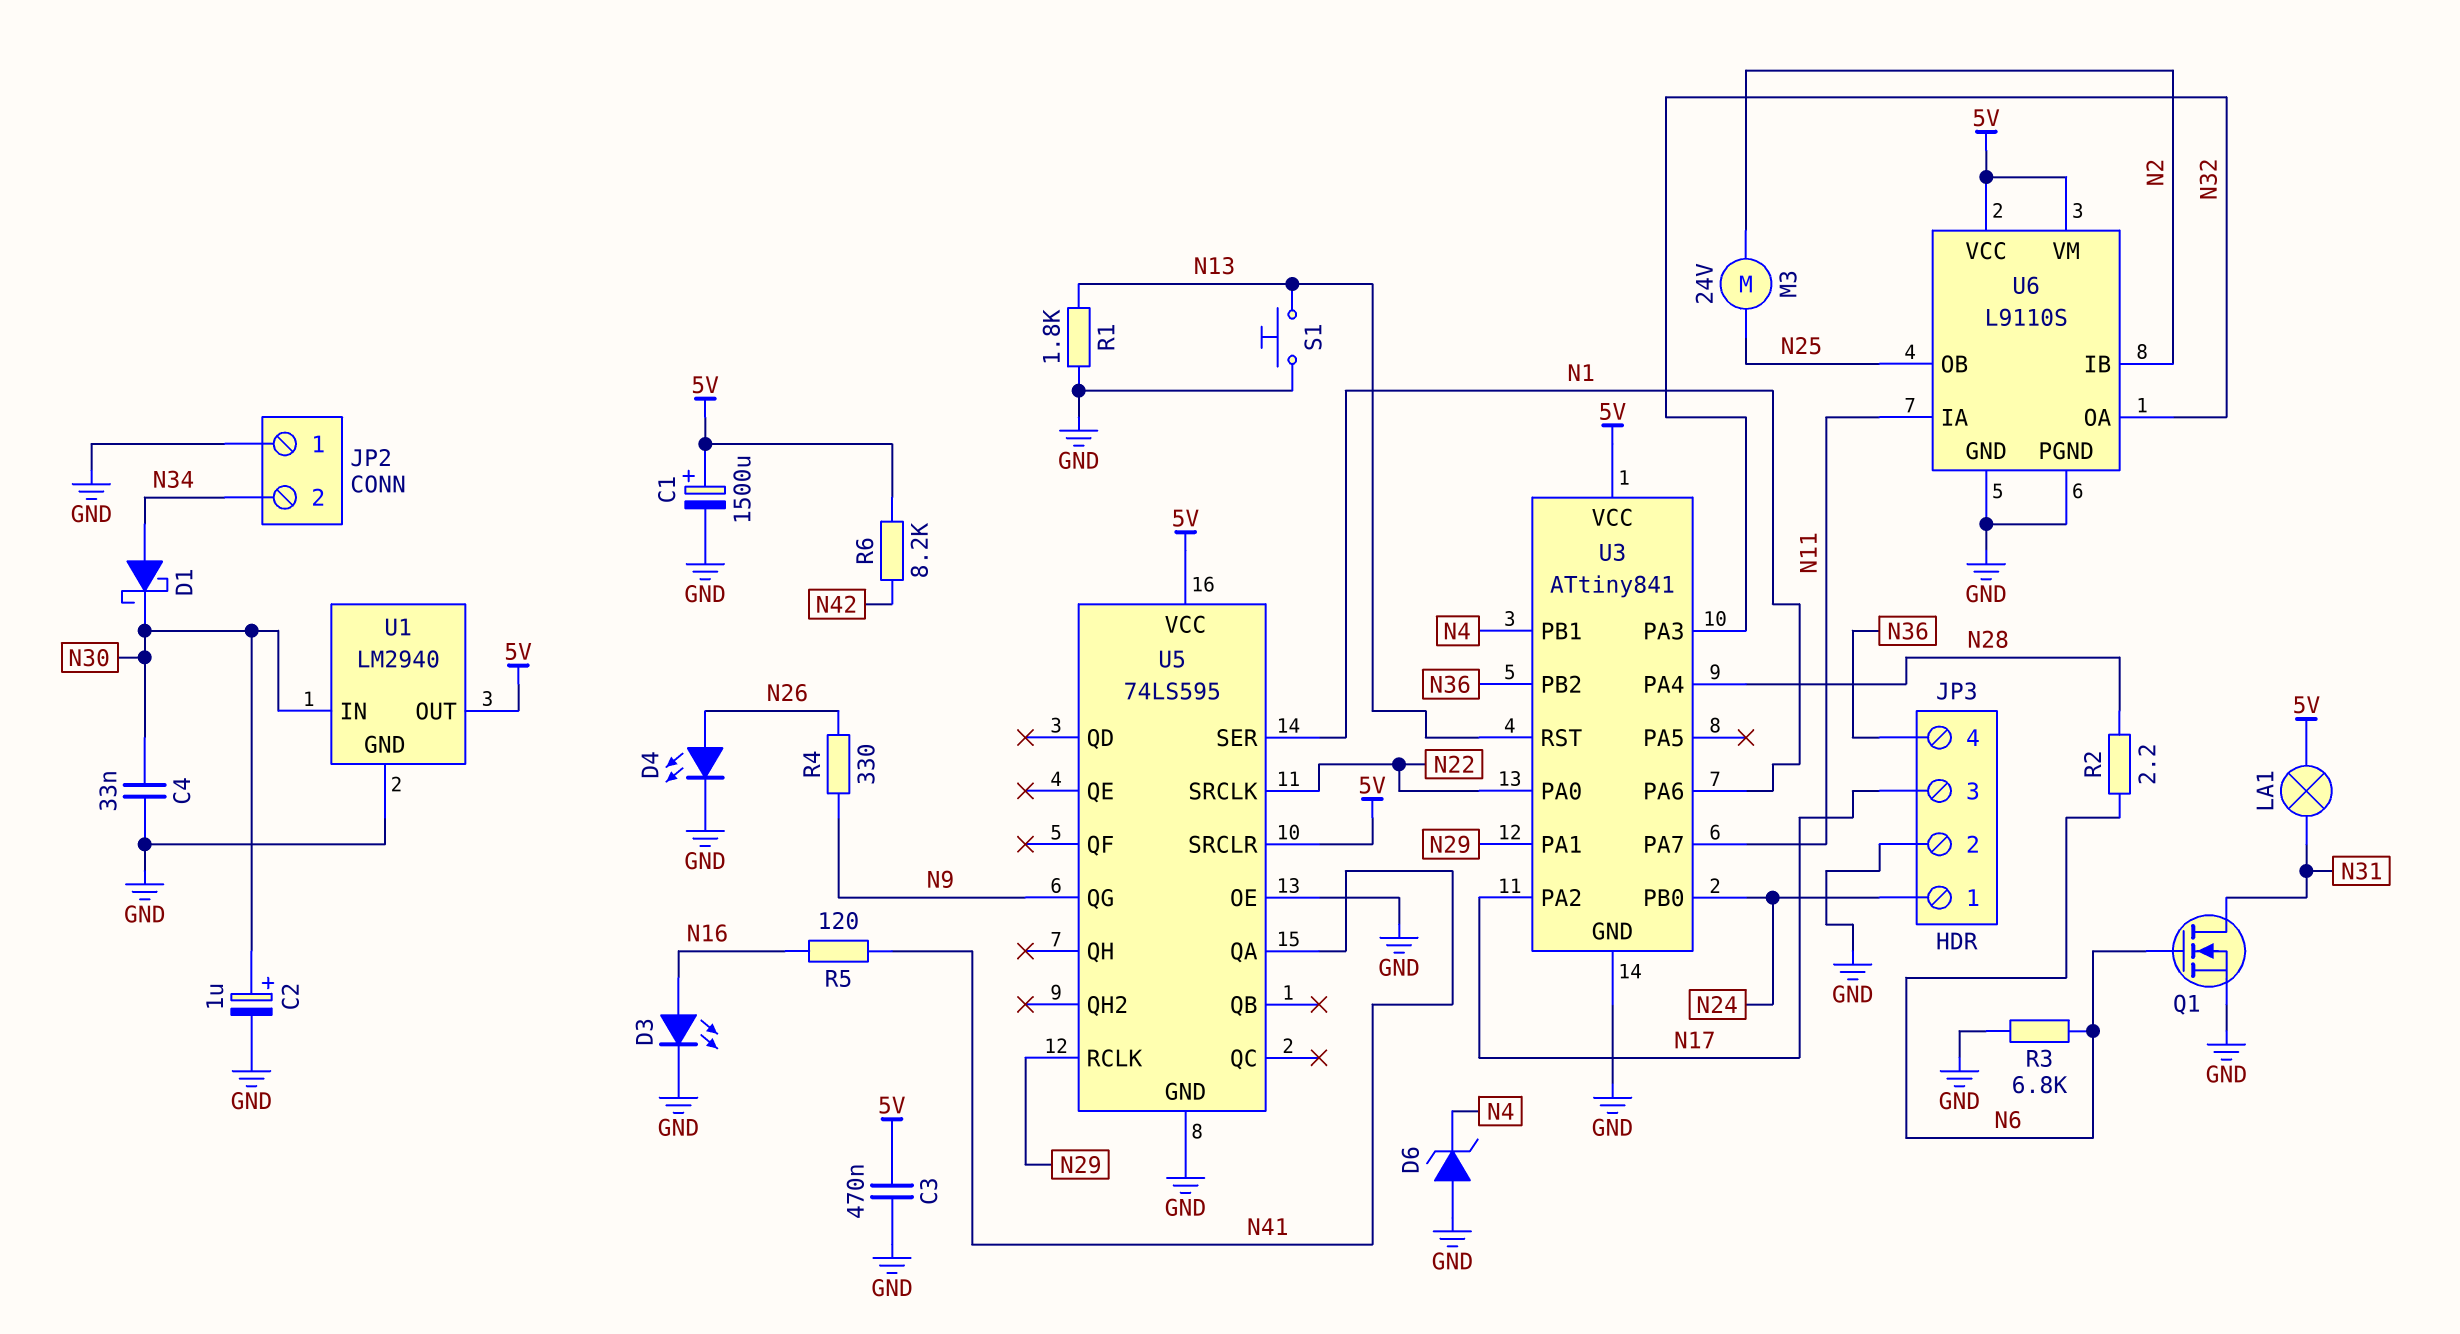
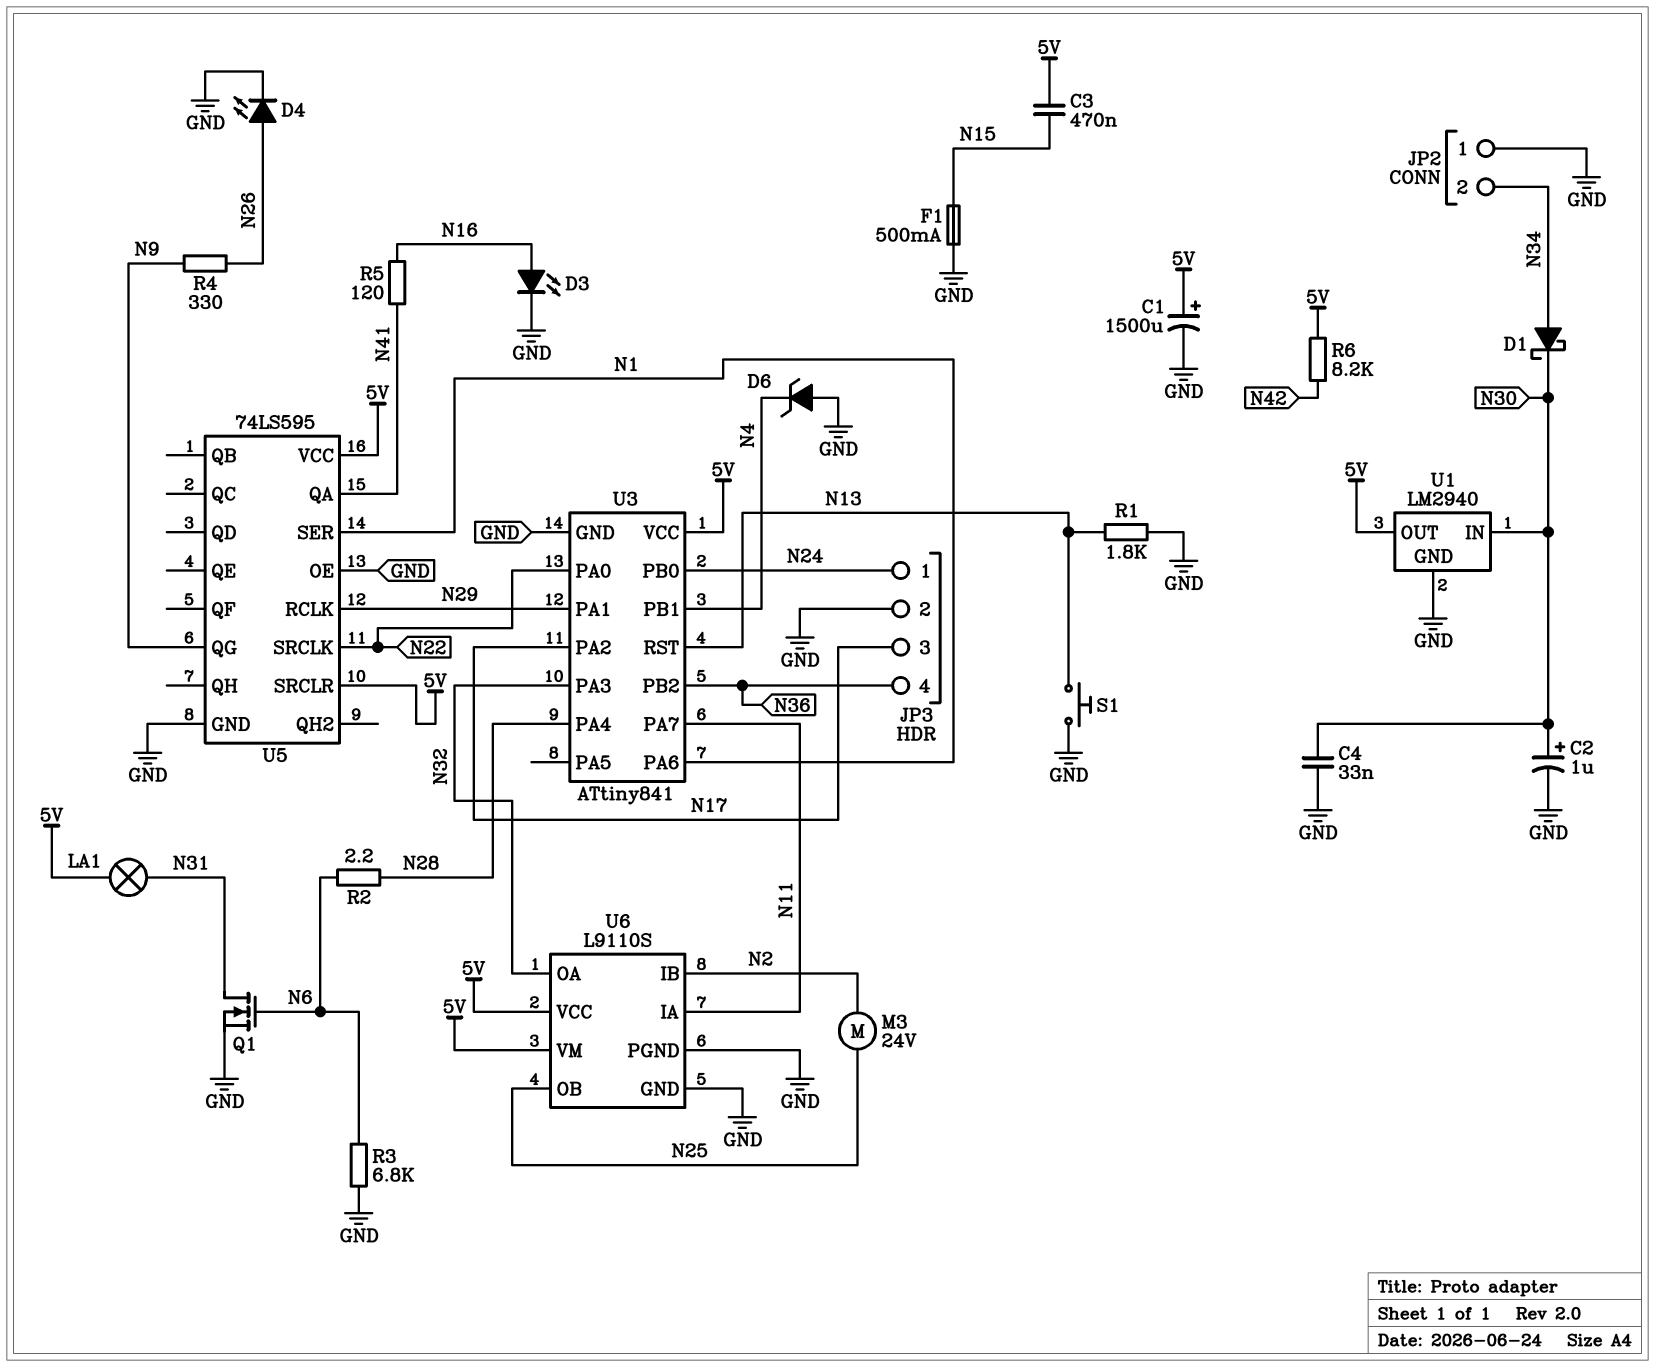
C3: 470nF (5V, GND) -> 470nF (5V, N15)
F1: none -> 500mA (GND, N15)

